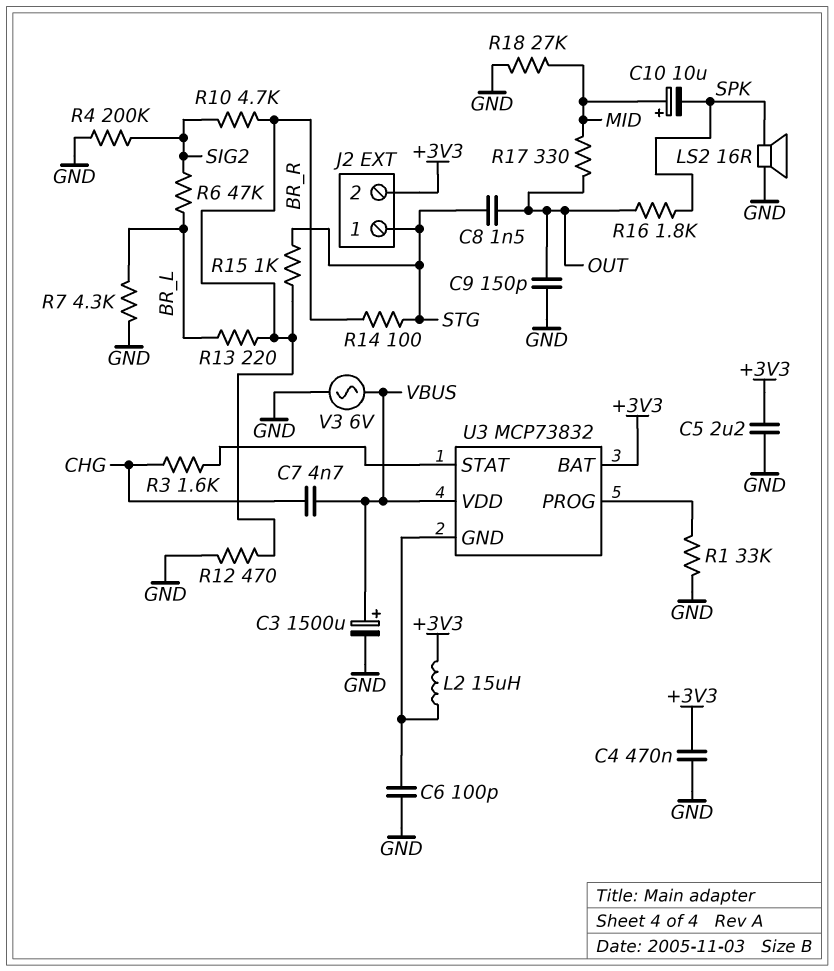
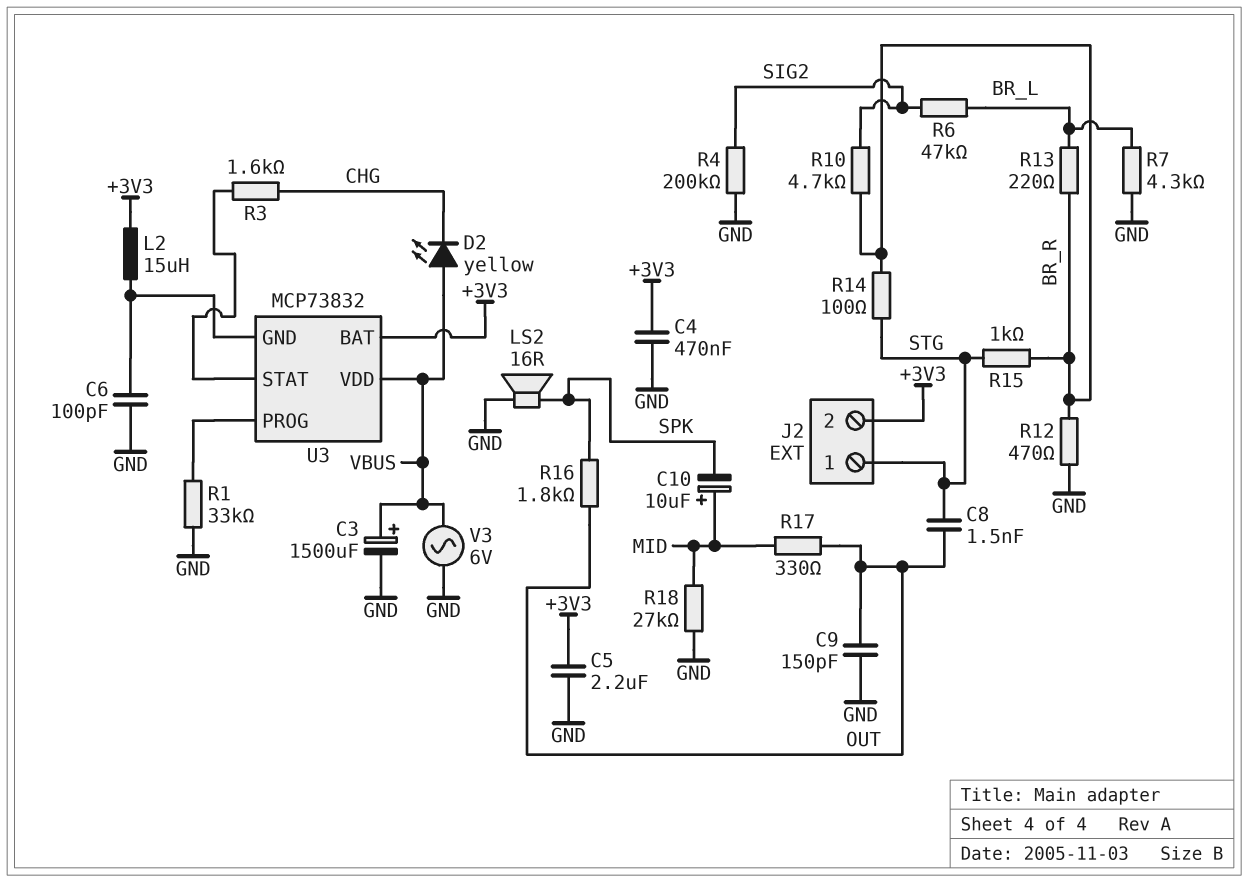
C7: 4.7nF (CHG, VBUS) -> none
D2: none -> LED yellow (A VBUS, K CHG)

